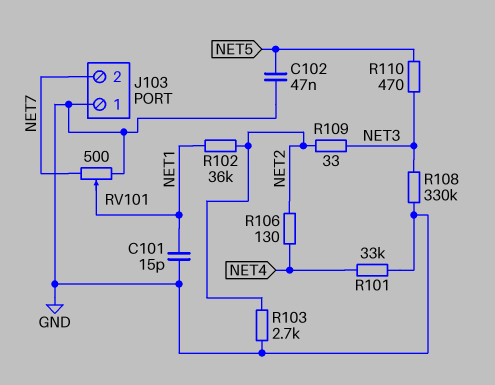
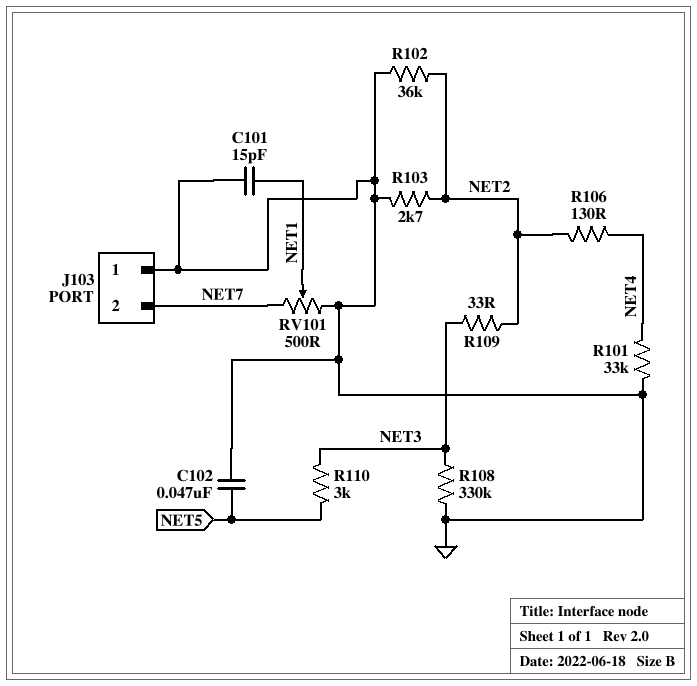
R102: 36k (NET1, NET2) -> 36k (GND, NET2)
R110: 470 (NET3, NET5) -> 3k (NET3, NET5)

